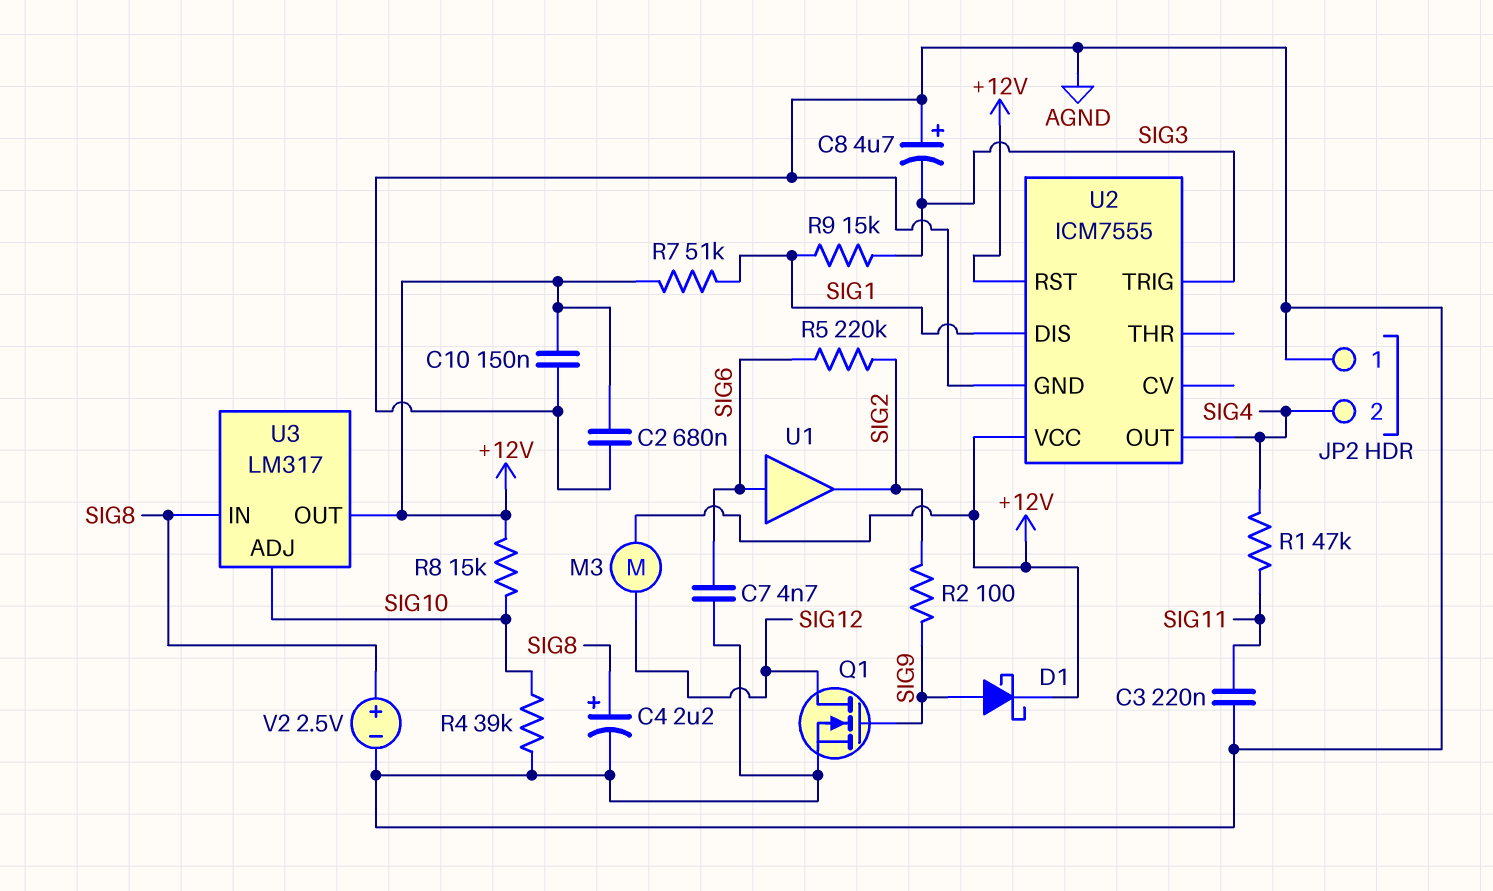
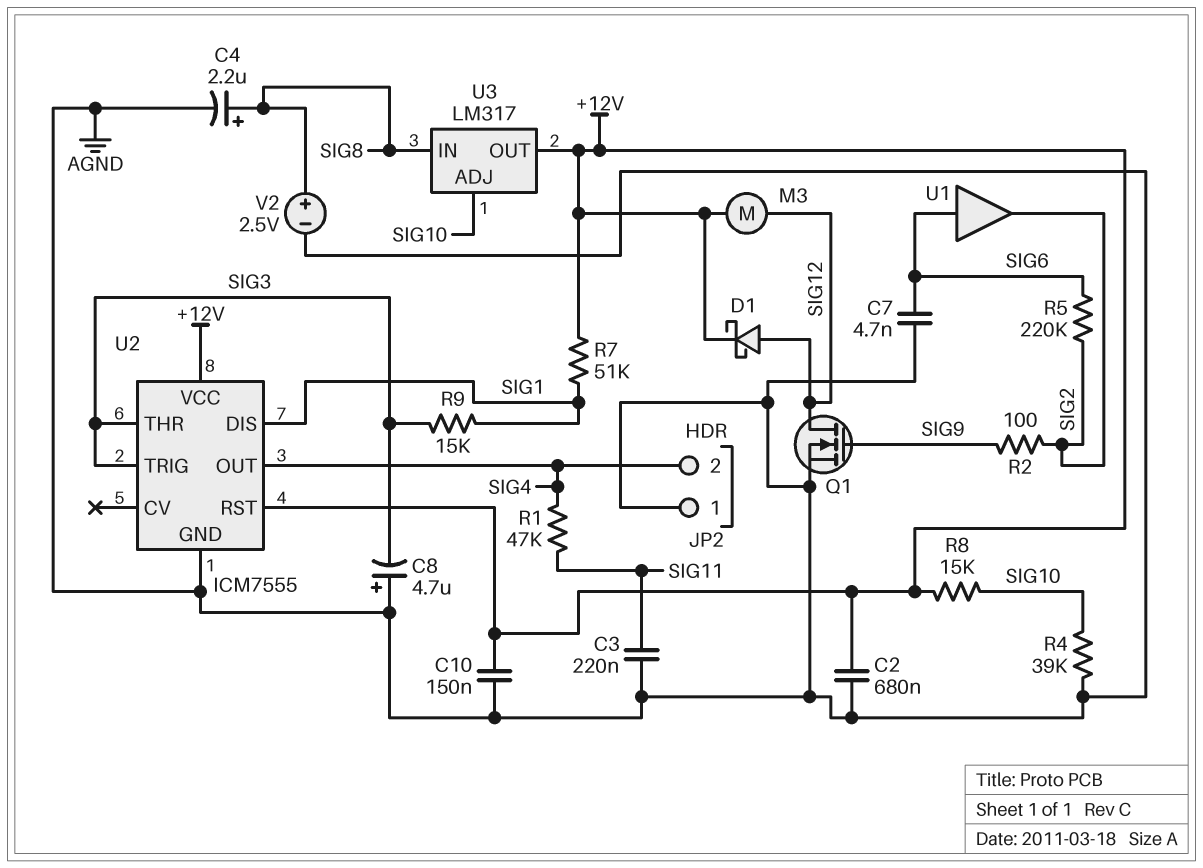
D1: schottky (A SIG9, K +12V) -> schottky (A SIG12, K +12V)
U2 pin THR: none -> SIG3

